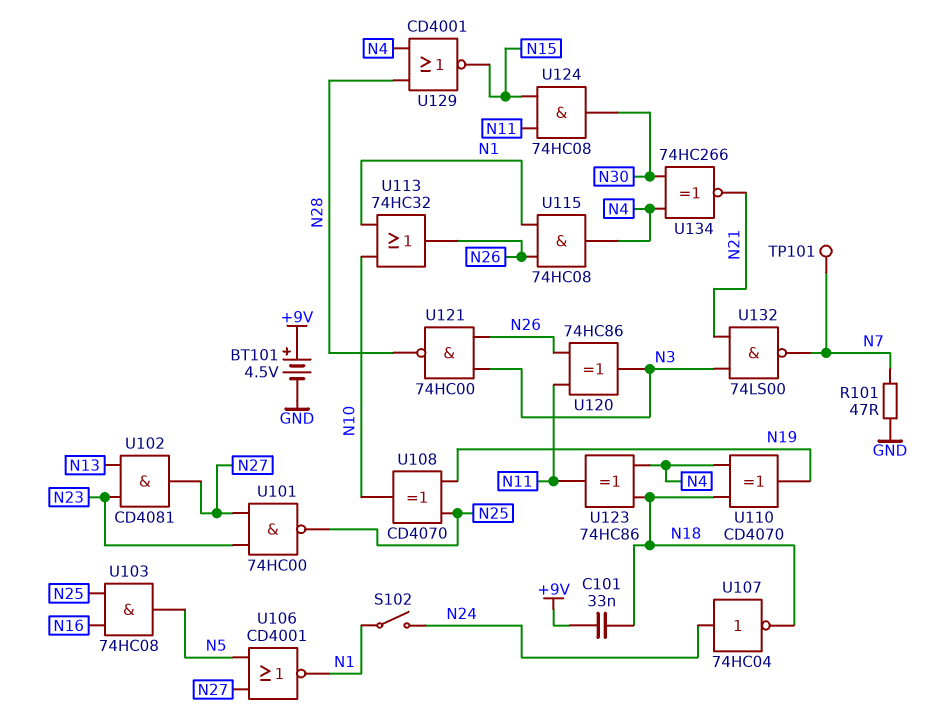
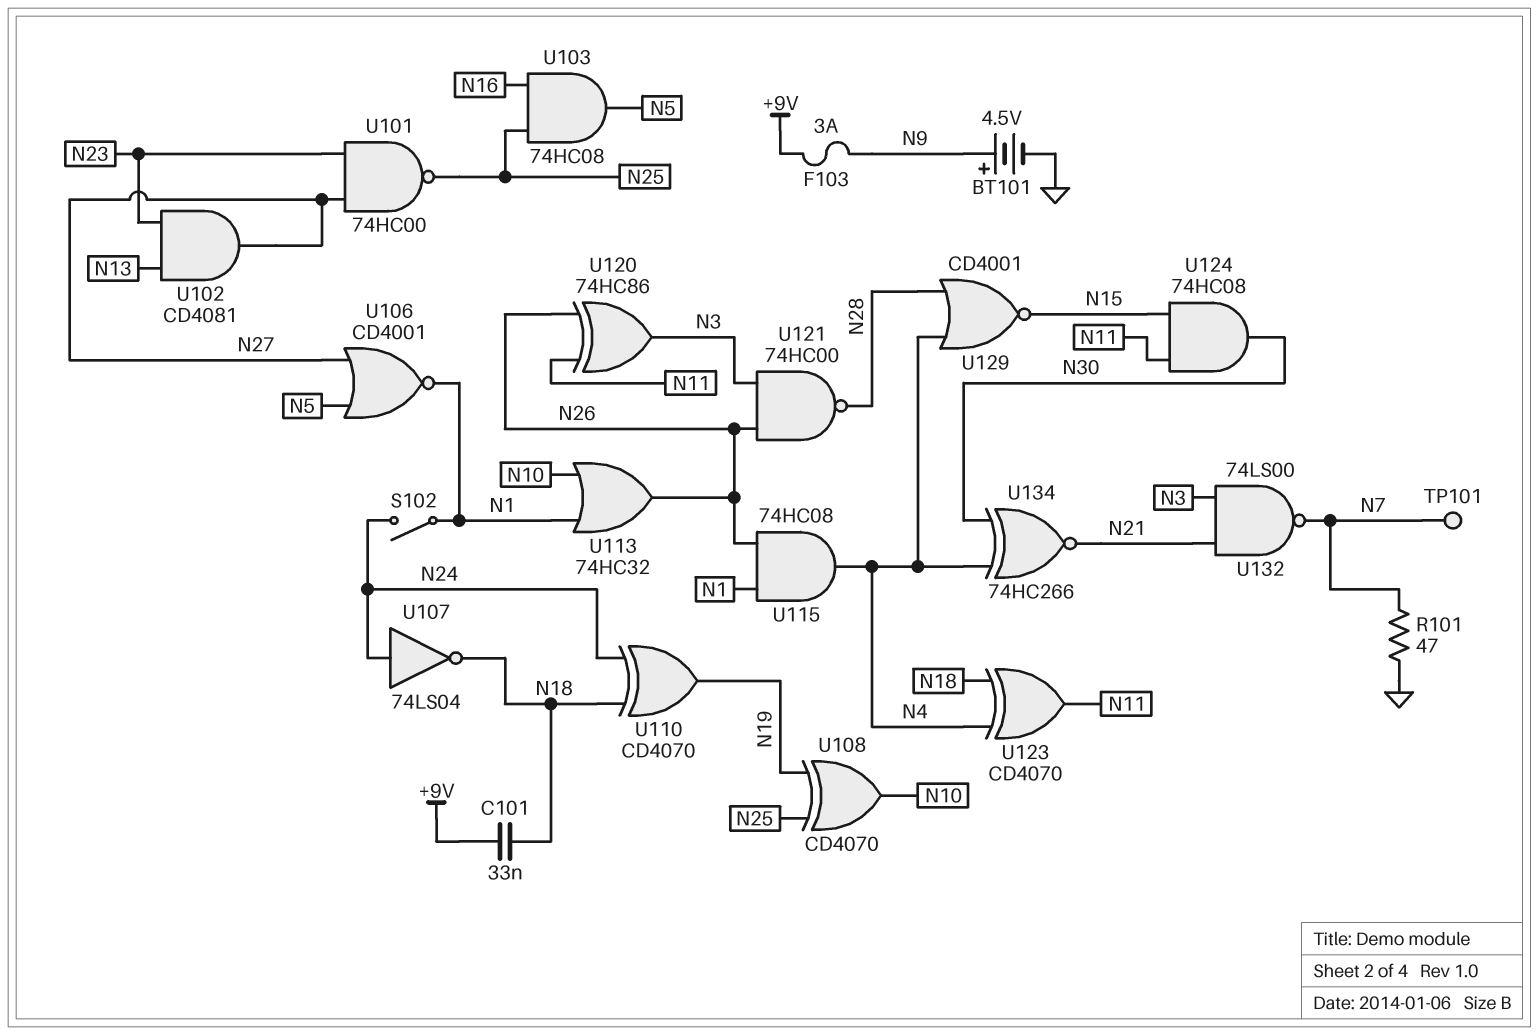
BT101: 4.5V (plus +9V, minus GND) -> 4.5V (plus N9, minus GND)
F103: none -> 3A (+9V, N9)
U107: NOT 74HC04 (in N24, out N18) -> NOT 74LS04 (in N24, out N18)
U110: XOR CD4070 (in N4, in N18, out N19) -> XOR CD4070 (in N18, in N24, out N19)
U123: XOR 74HC86 (in N4, in N18, out N11) -> XOR CD4070 (in N4, in N18, out N11)

